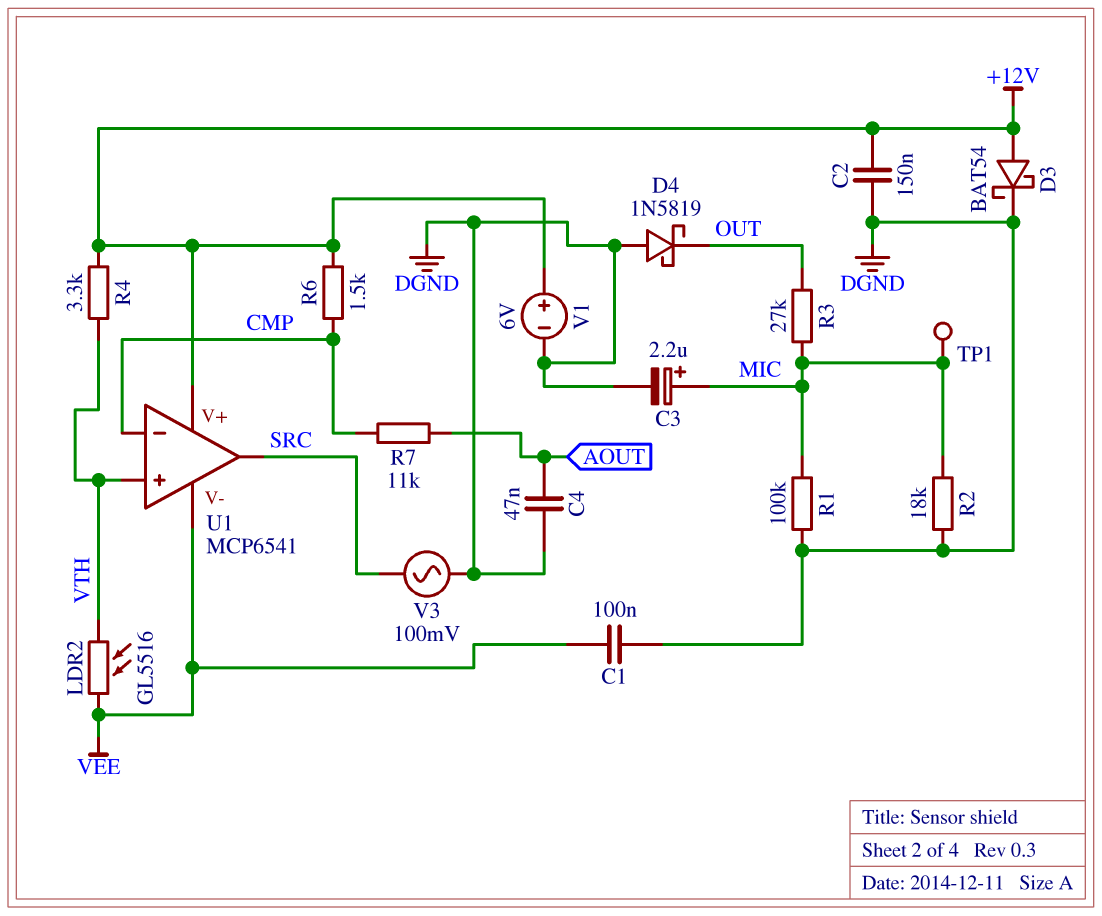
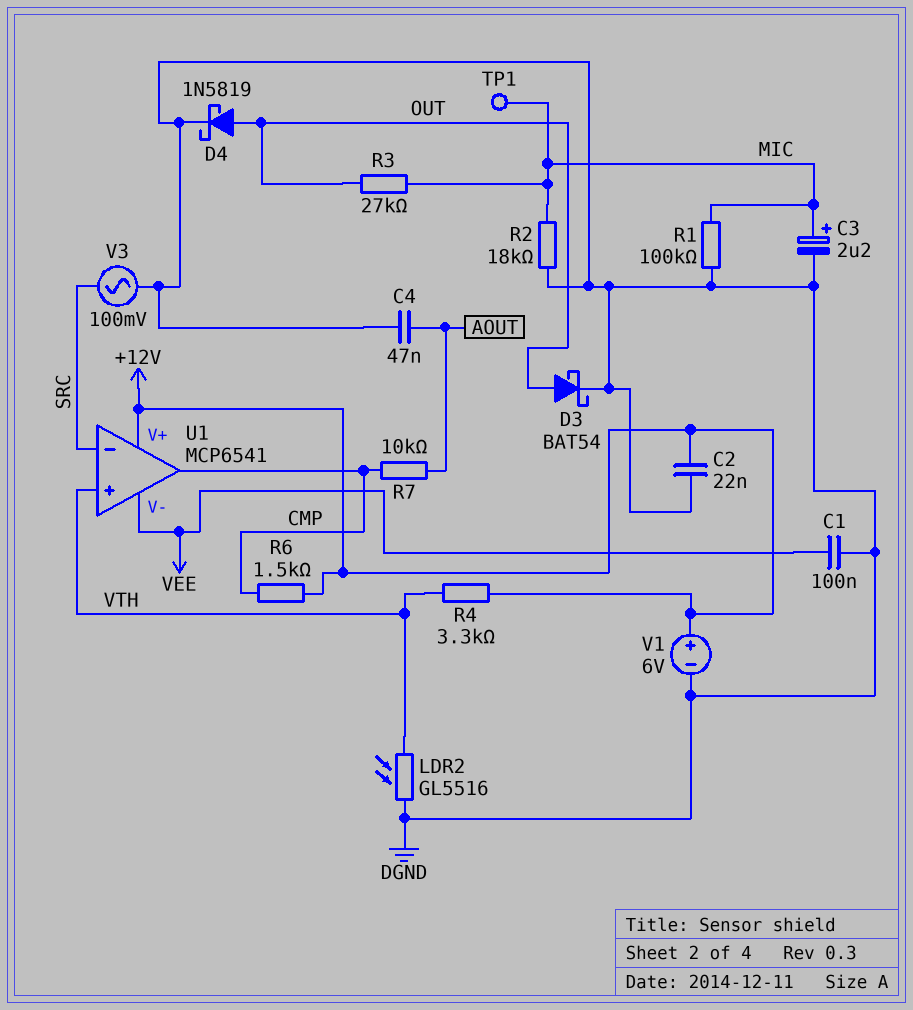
C2: 150nF (+12V, DGND) -> 22nF (+12V, DGND)
D3: schottky BAT54 (A +12V, K DGND) -> schottky BAT54 (A OUT, K DGND)
D4: schottky 1N5819 (A DGND, K OUT) -> schottky 1N5819 (A OUT, K DGND)
LDR2: GL5516 (VEE, VTH) -> GL5516 (DGND, VTH)
R7: 11k (AOUT, CMP) -> 10k (AOUT, CMP)
U1 pin in-: CMP -> SRC
U1 pin out: SRC -> CMP

